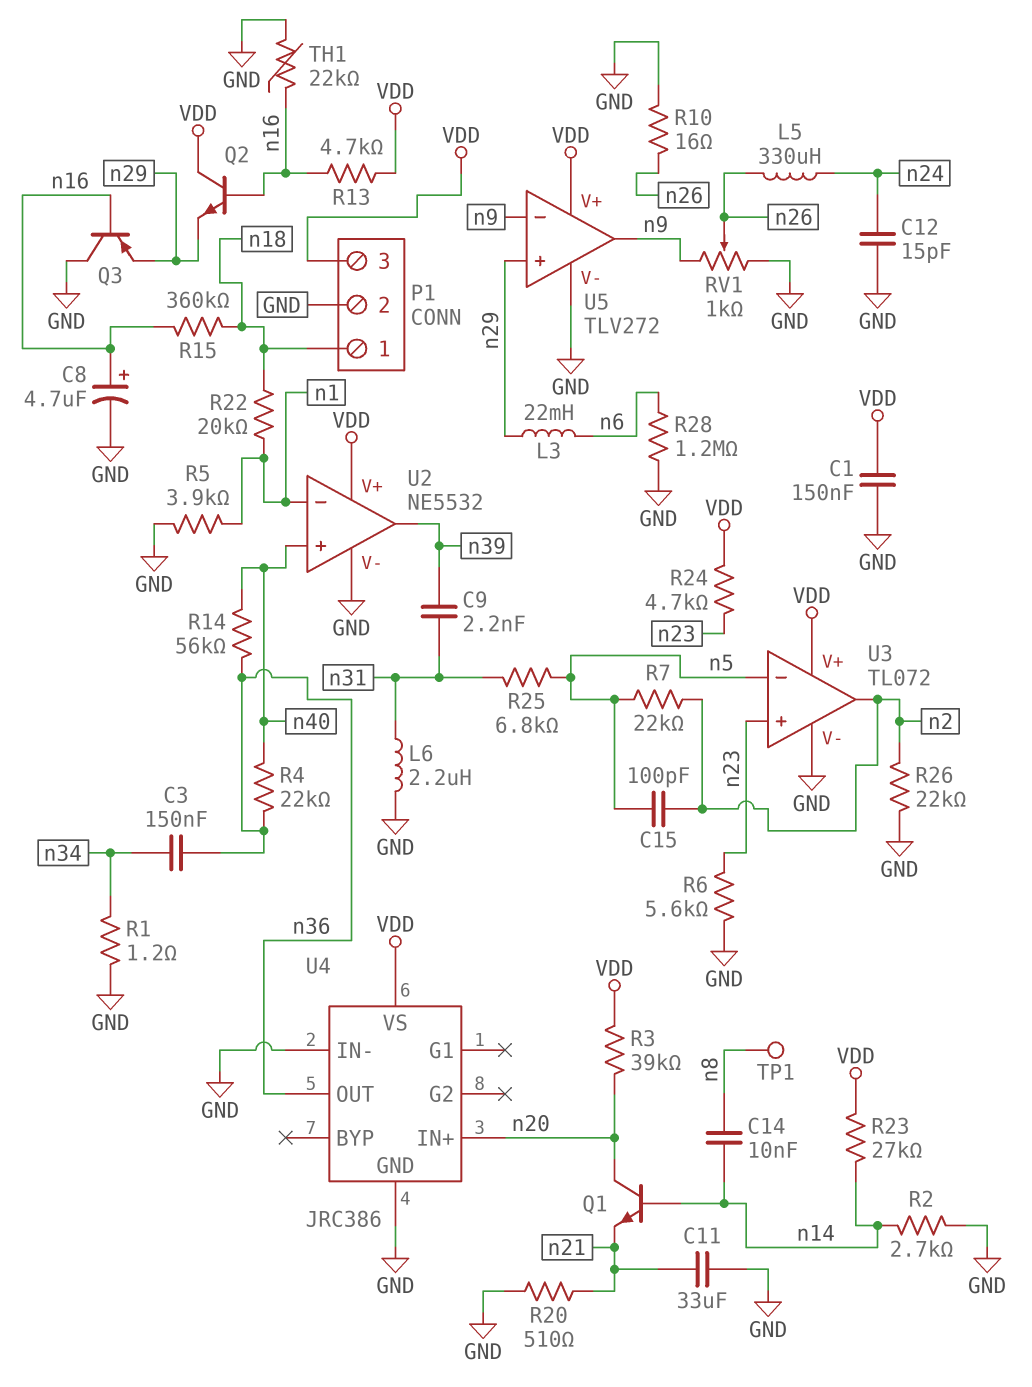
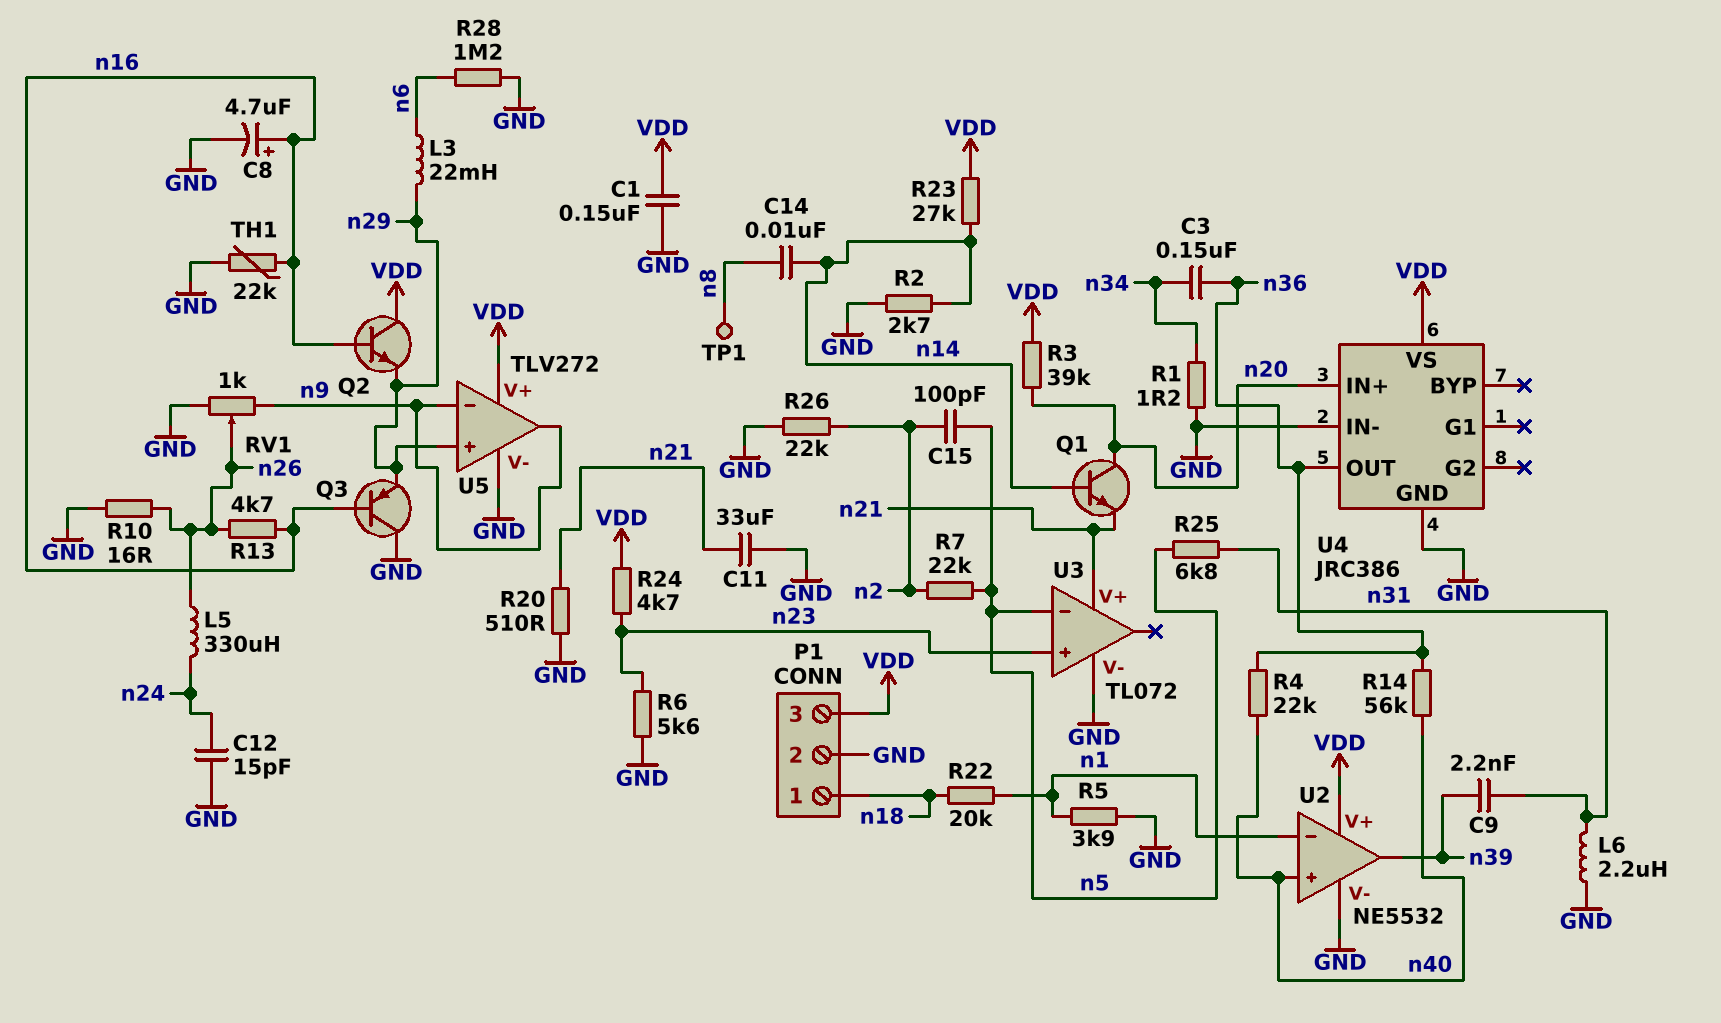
R13: 4.7k (VDD, n16) -> 4.7k (n16, n26)
R15: 360k (n16, n18) -> none
U3 pin V+: VDD -> n21
U3 pin out: n2 -> none

